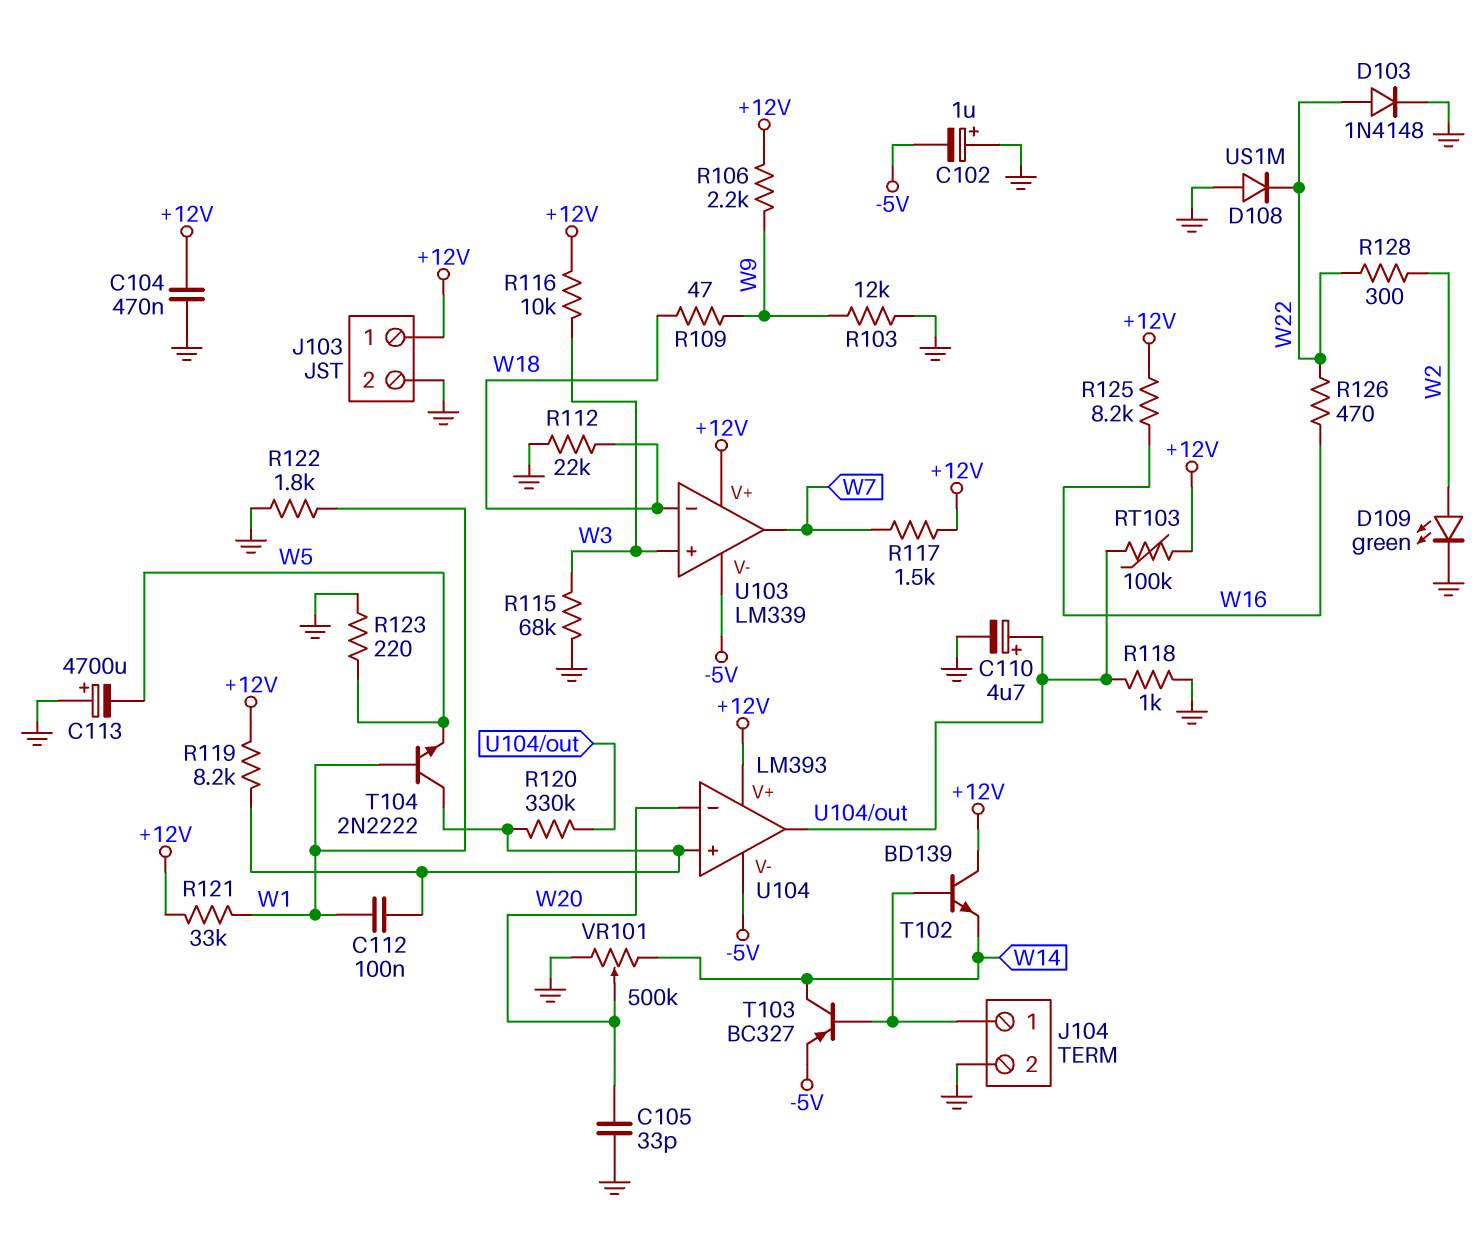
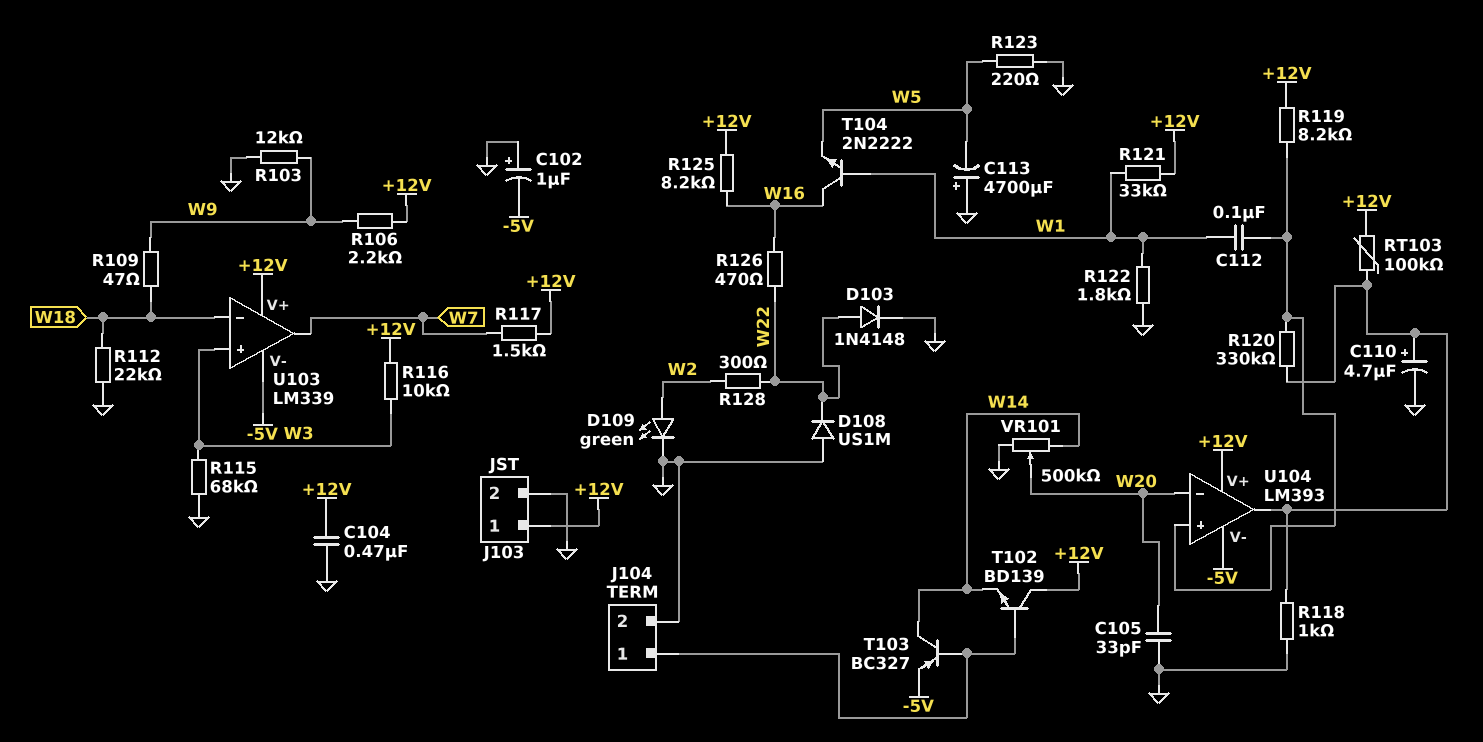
T104: NPN 2N2222 (B W1, C U104/in+, E W5) -> NPN 2N2222 (B W1, C W16, E W5)

